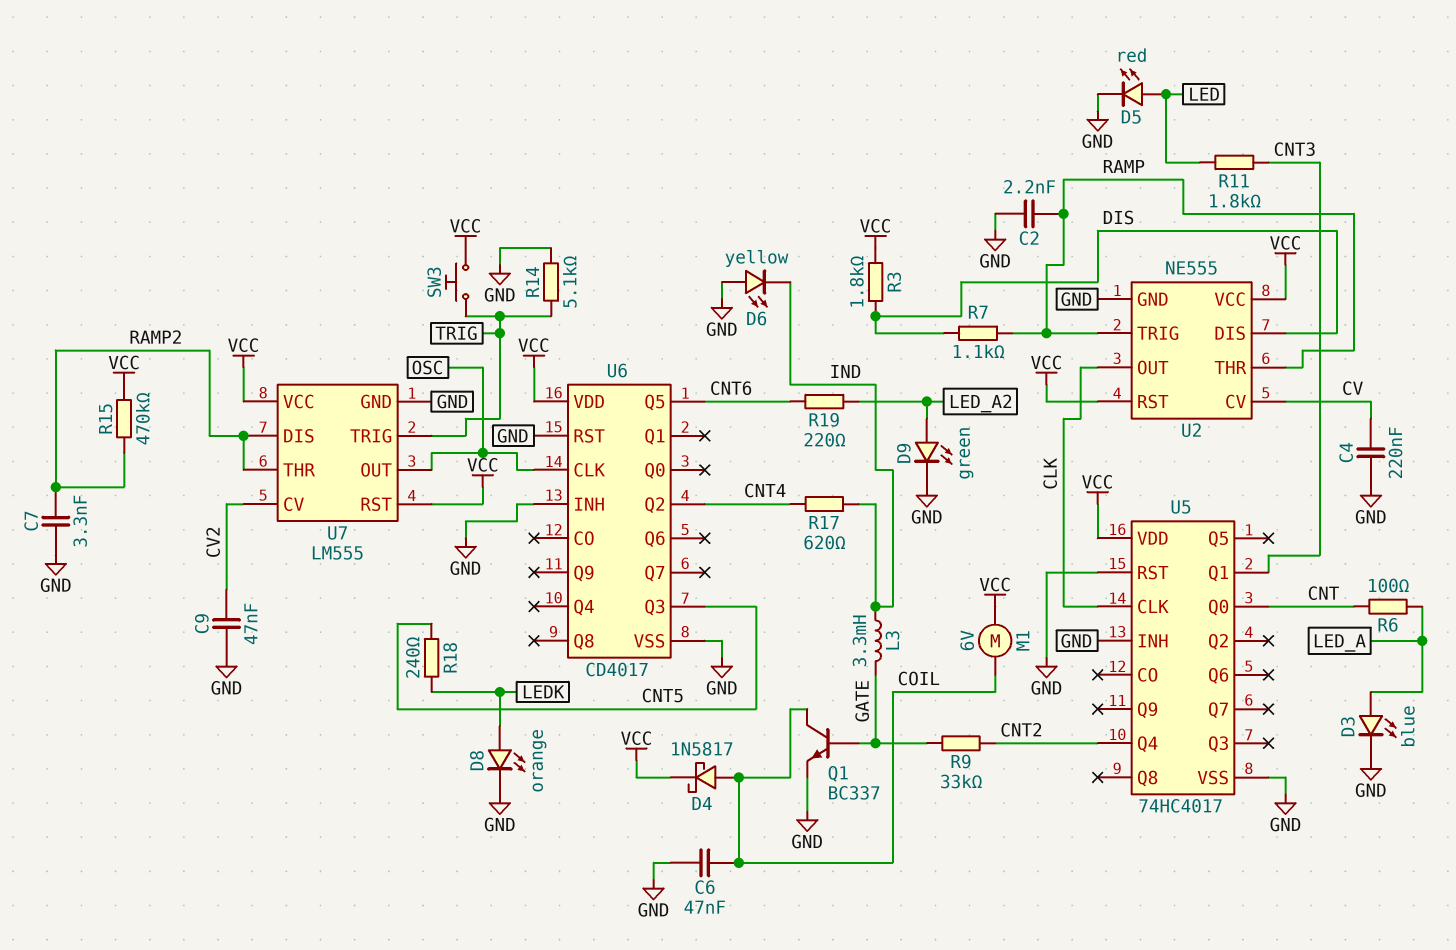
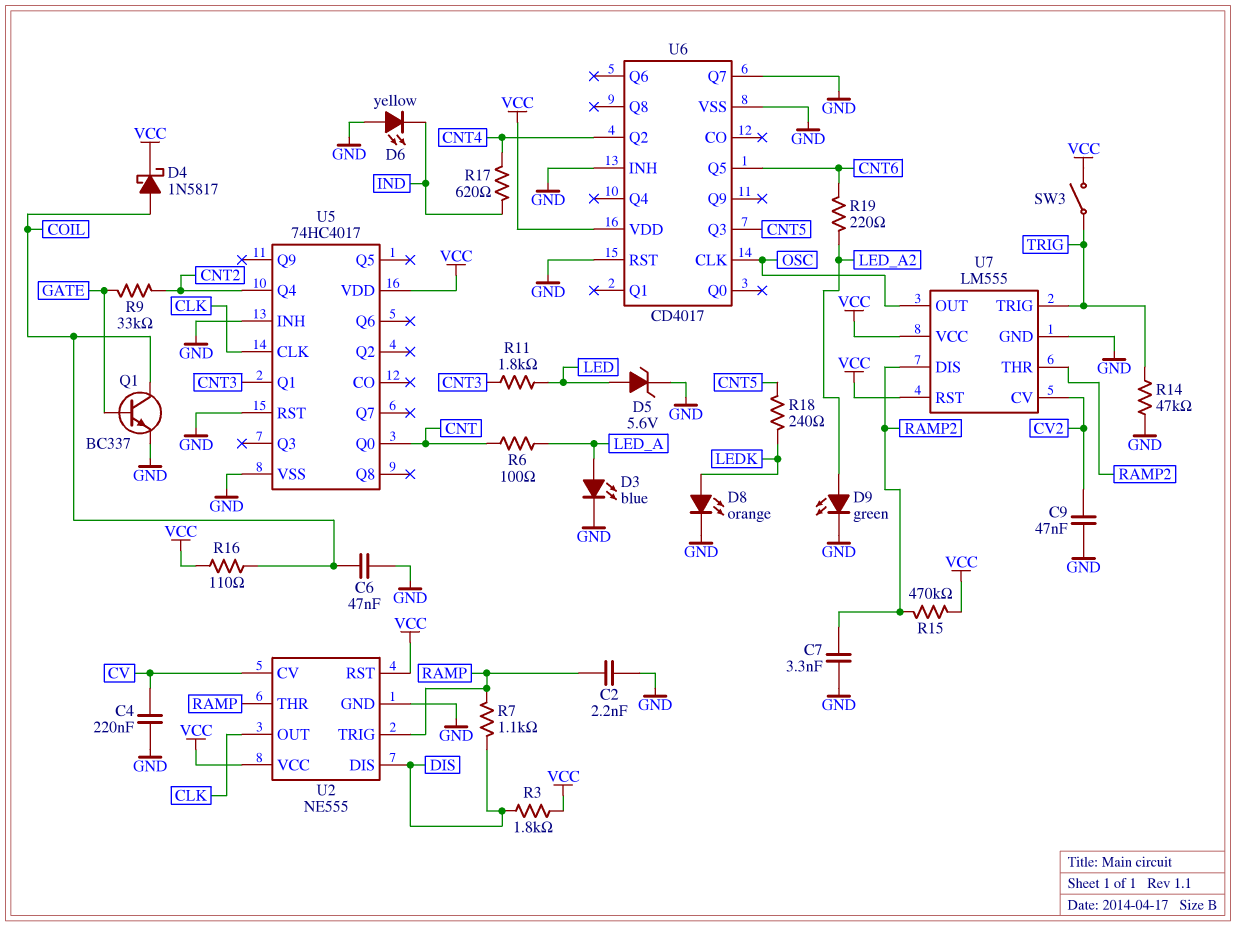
D5: LED red (A LED, K GND) -> zener 5.6V (A LED, K GND)
L3: 3.3mH (GATE, IND) -> none
M1: motor 6V (COIL, VCC) -> none
R14: 5.1k (GND, TRIG) -> 47k (GND, TRIG)
R16: none -> 110 (COIL, VCC)
SW3: button (TRIG, VCC) -> switch (TRIG, VCC)
U6 pin Q7: none -> GND

